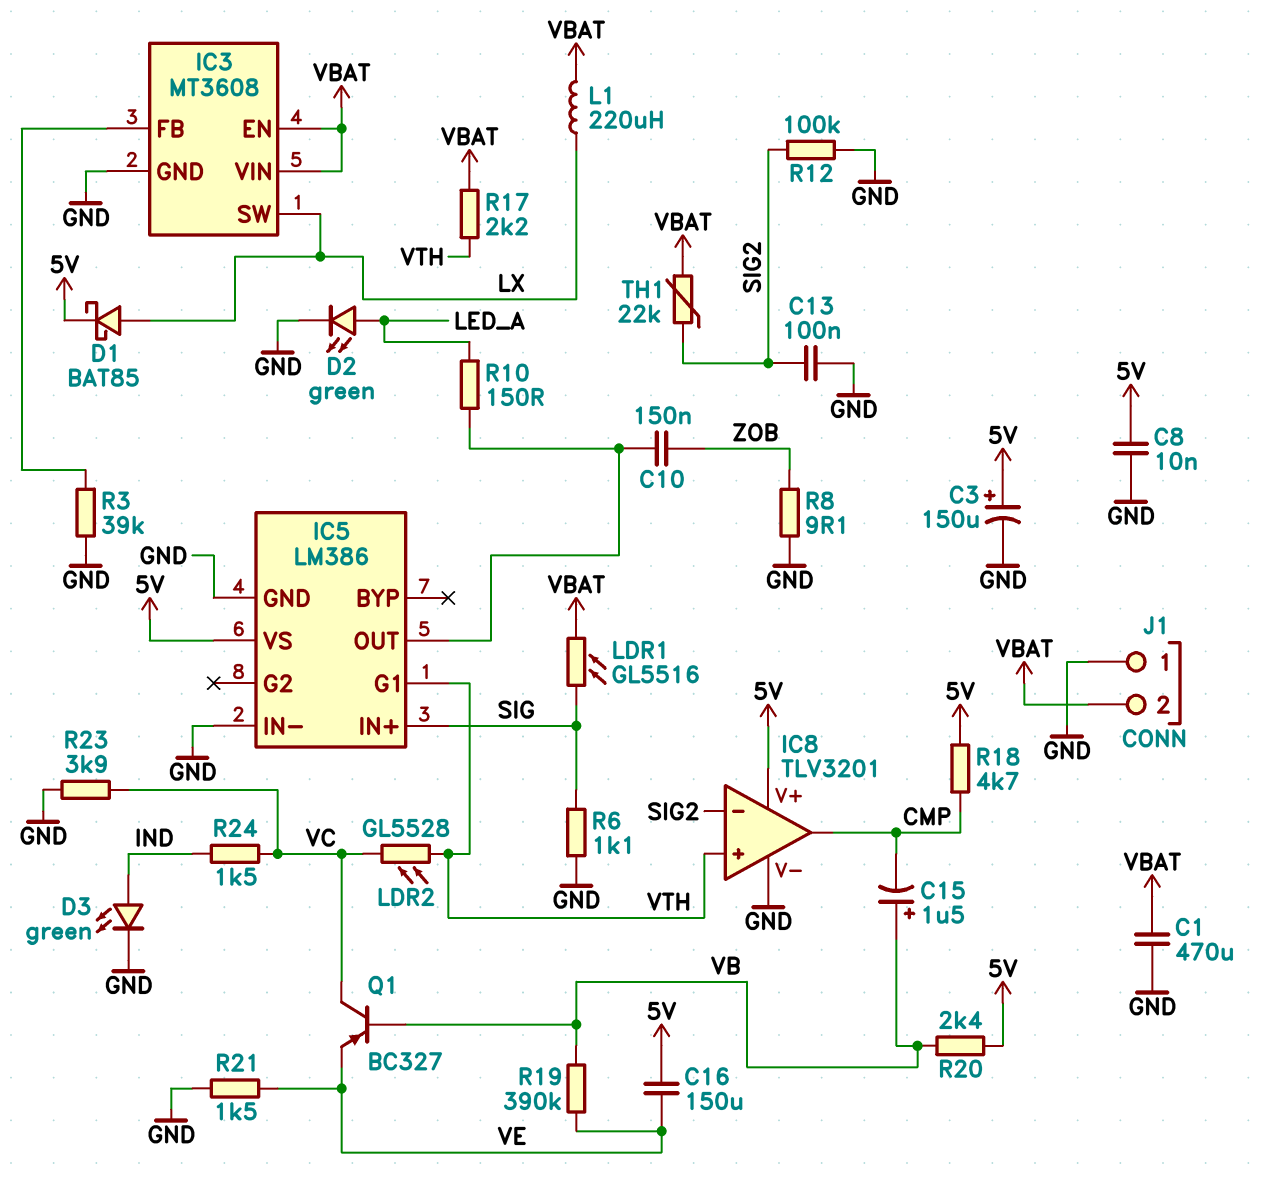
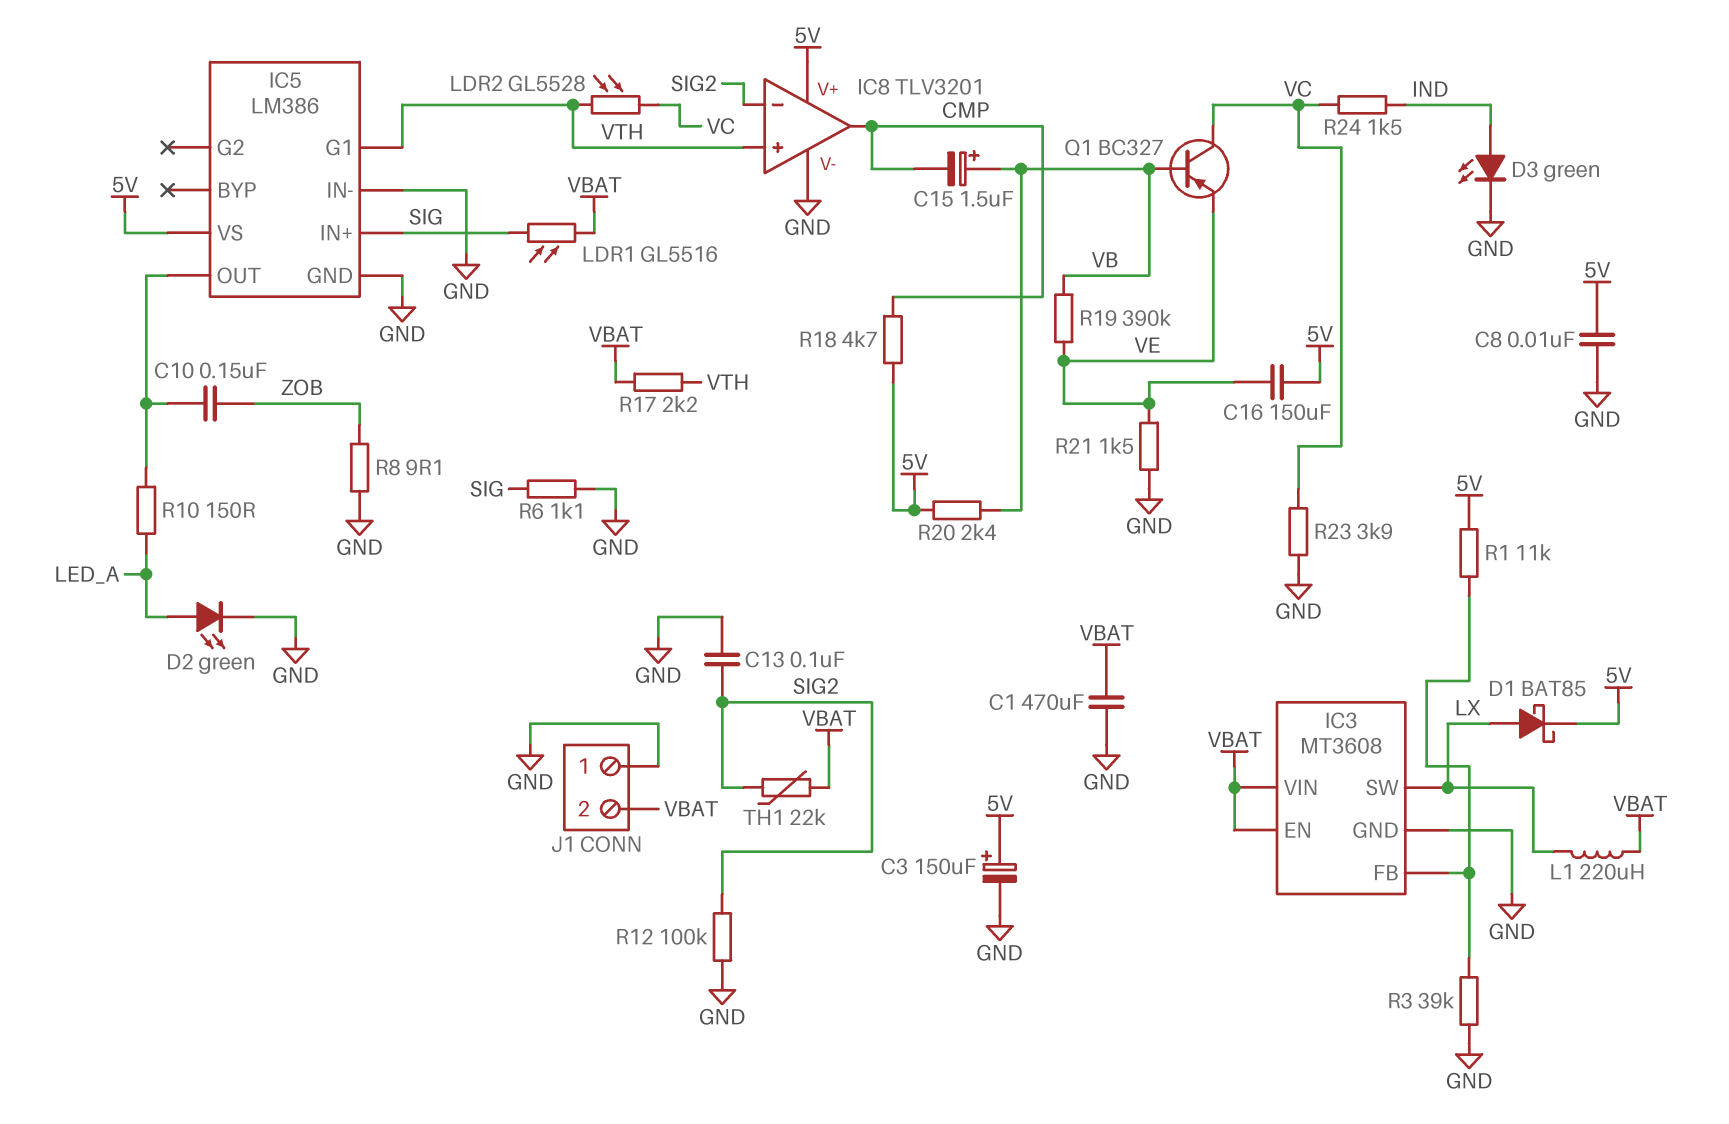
R1: none -> 11k (5V, IC3/FB)

